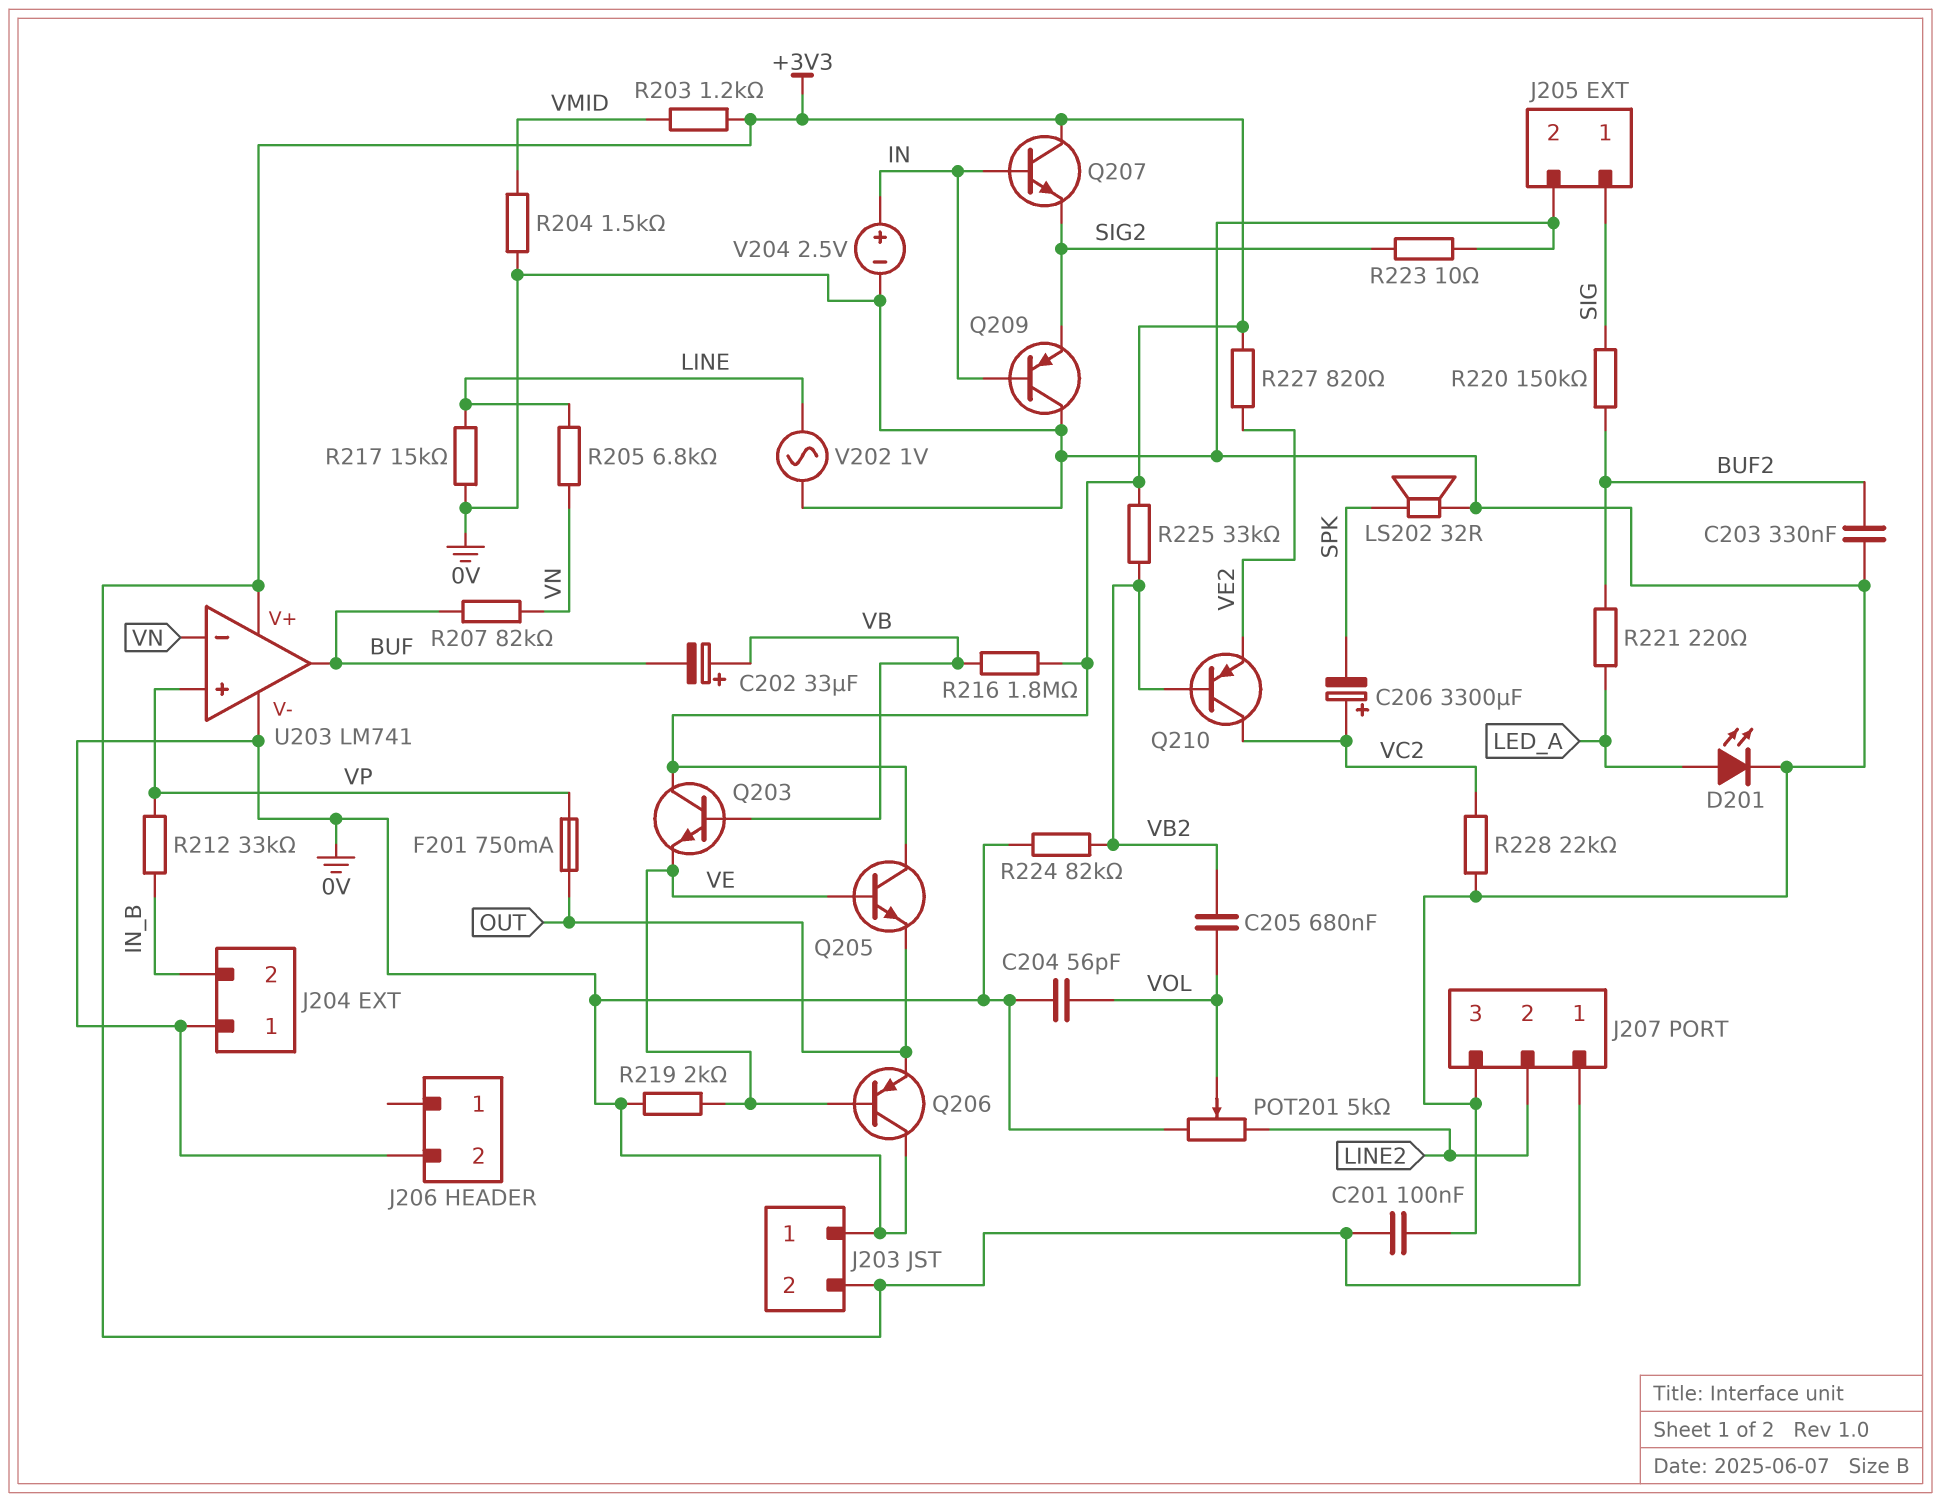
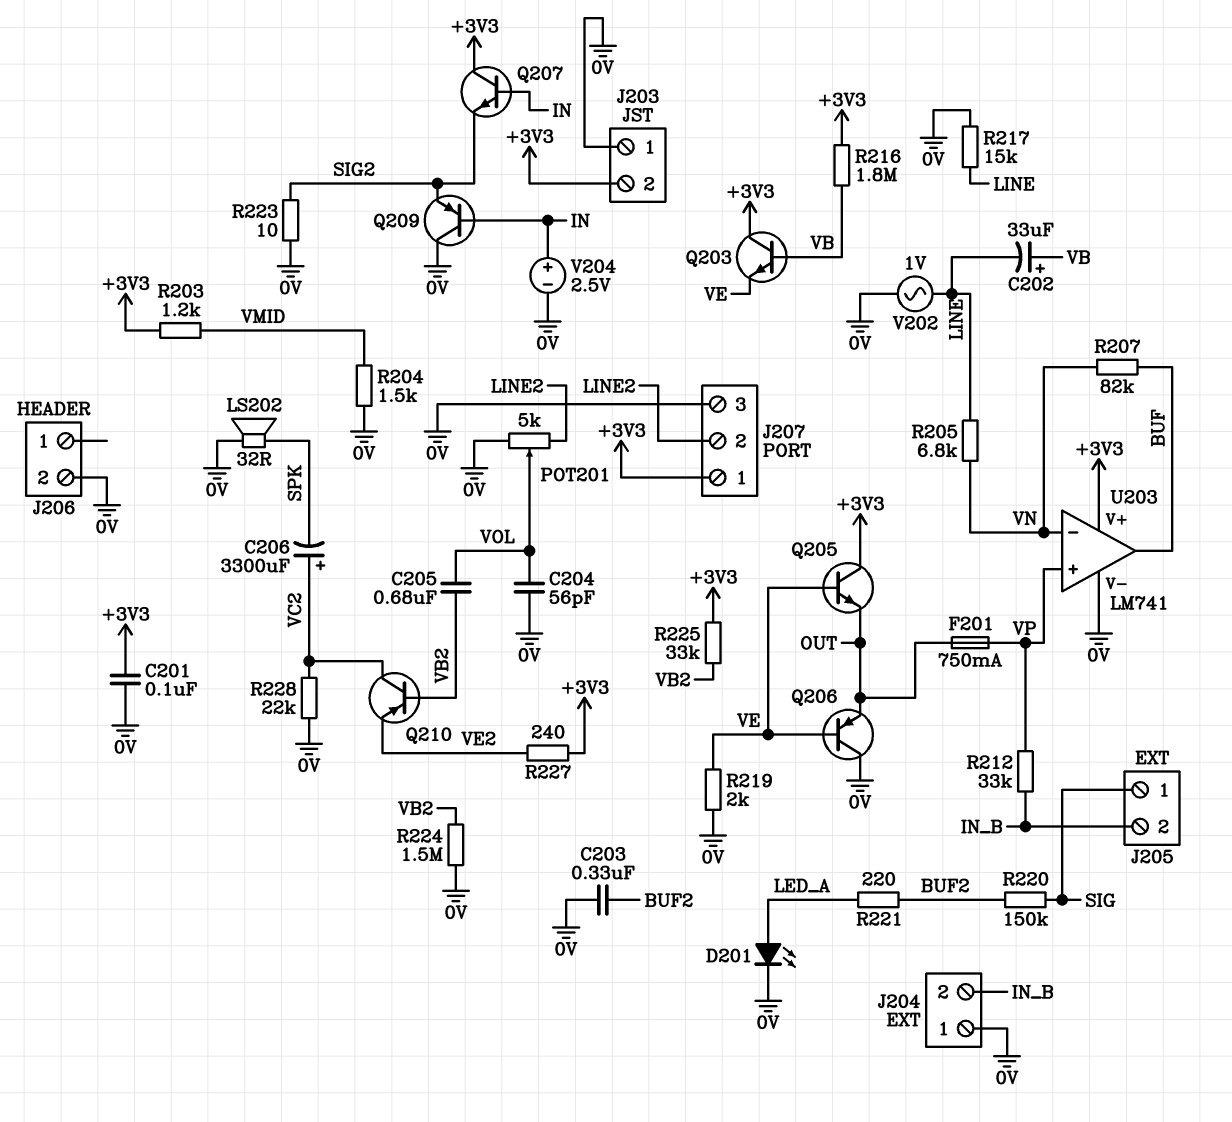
C202: 33uF (plus VB, minus BUF) -> 33uF (plus VB, minus LINE)
J205 pin 2: 0V -> IN_B
R224: 82k (0V, VB2) -> 1.5M (0V, VB2)
R227: 820 (+3V3, VE2) -> 240 (+3V3, VE2)

